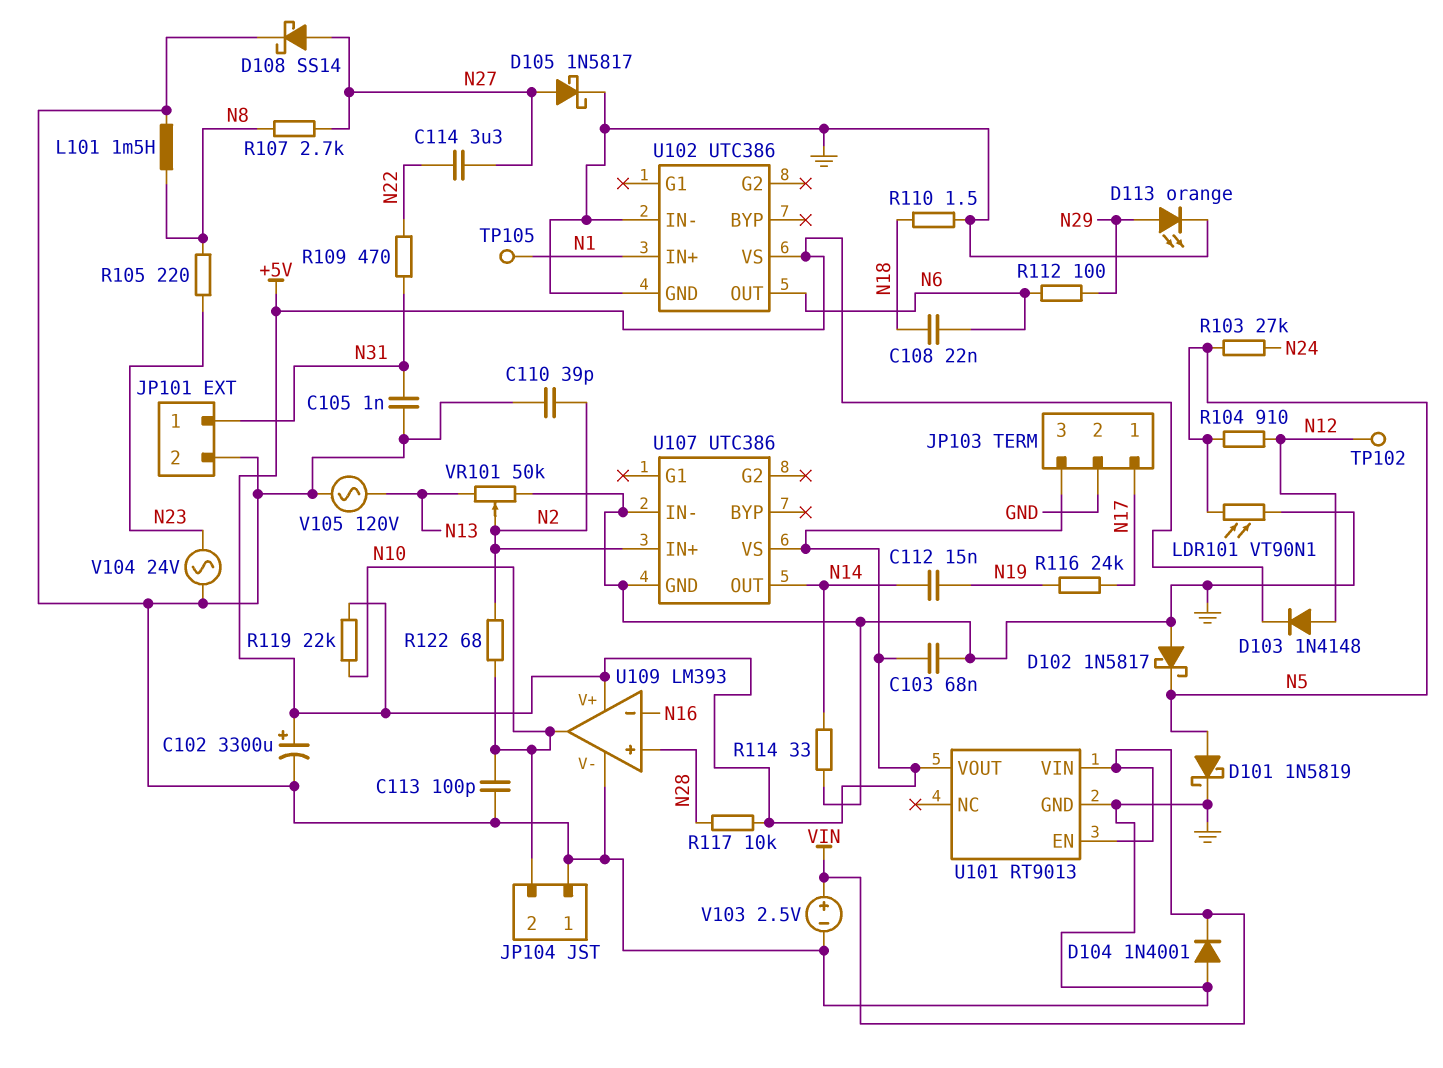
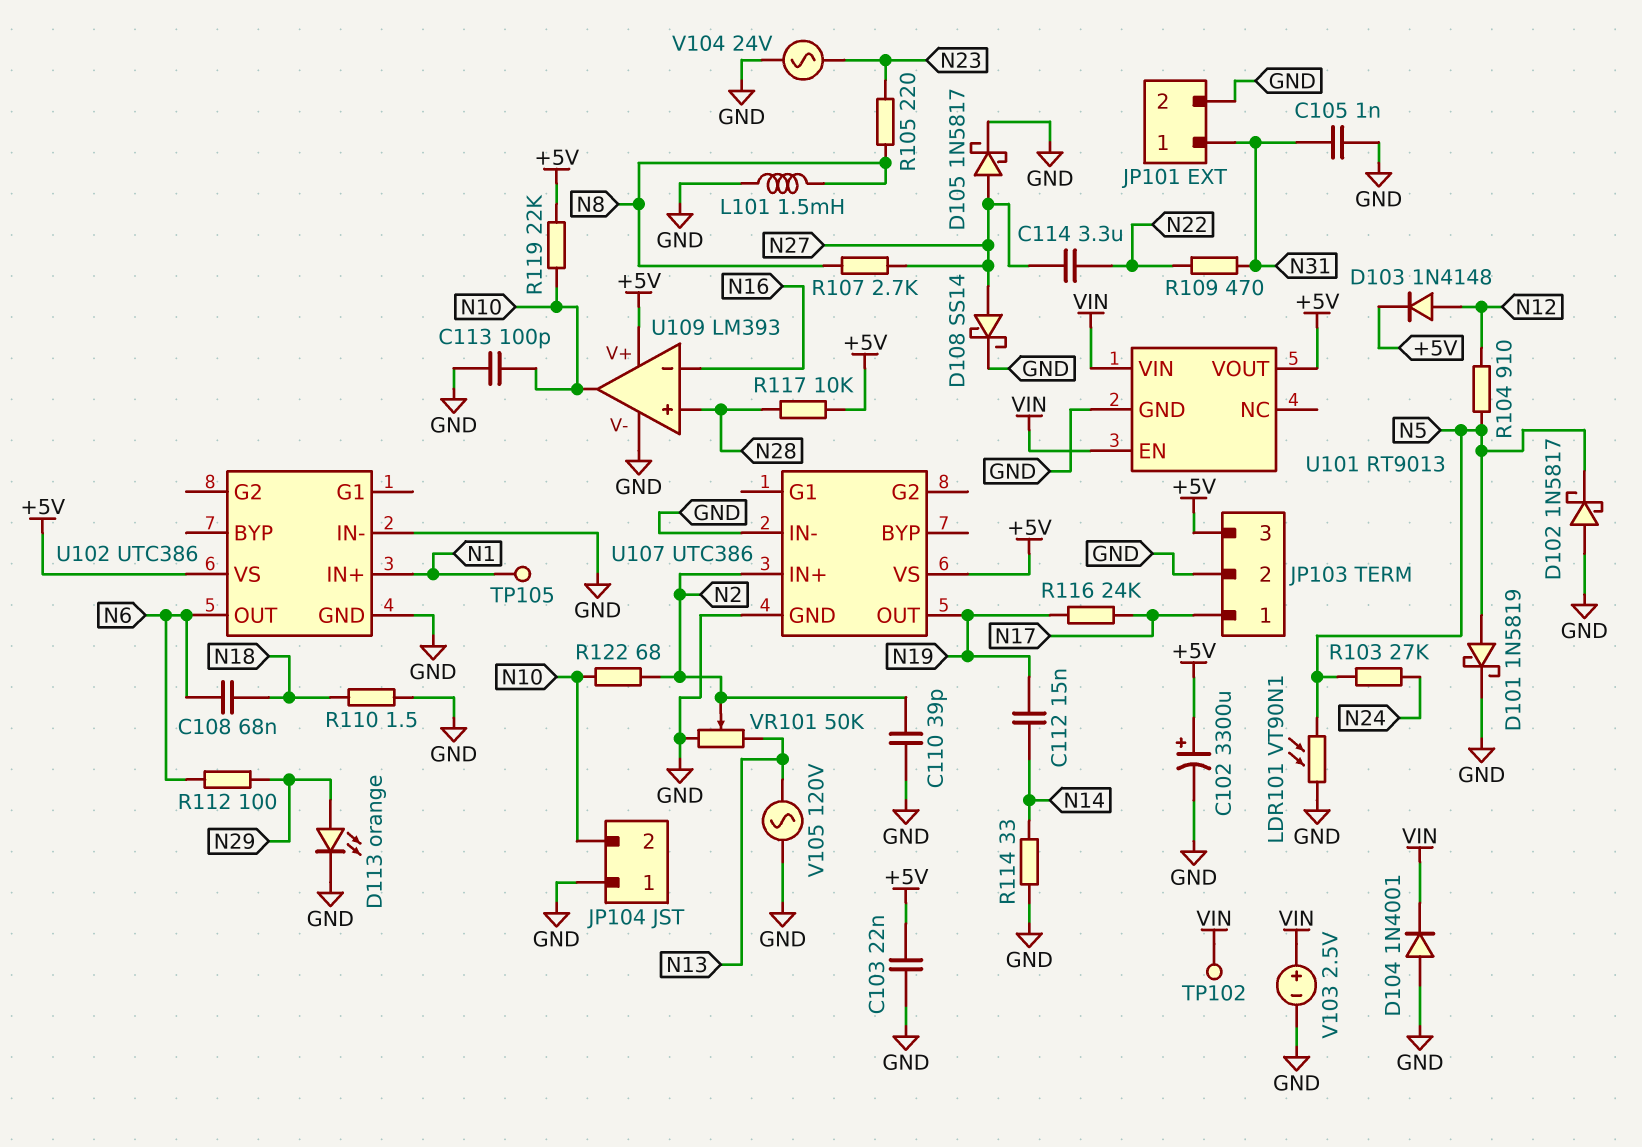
C103: 68nF (+5V, GND) -> 22nF (+5V, GND)
C108: 22nF (N6, N18) -> 68nF (N6, N18)
TP102: test point (N12) -> test point (VIN)
U107 pin OUT: N14 -> N19

